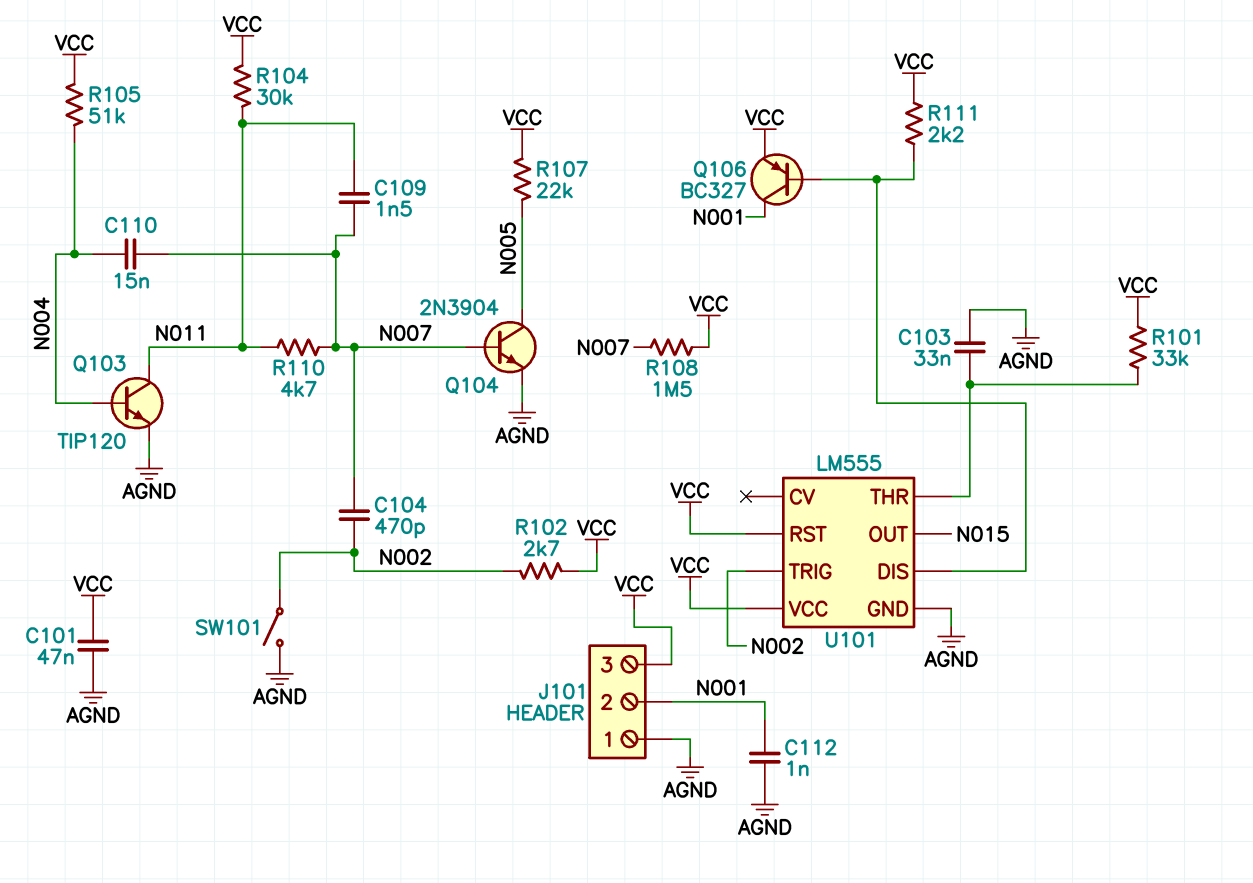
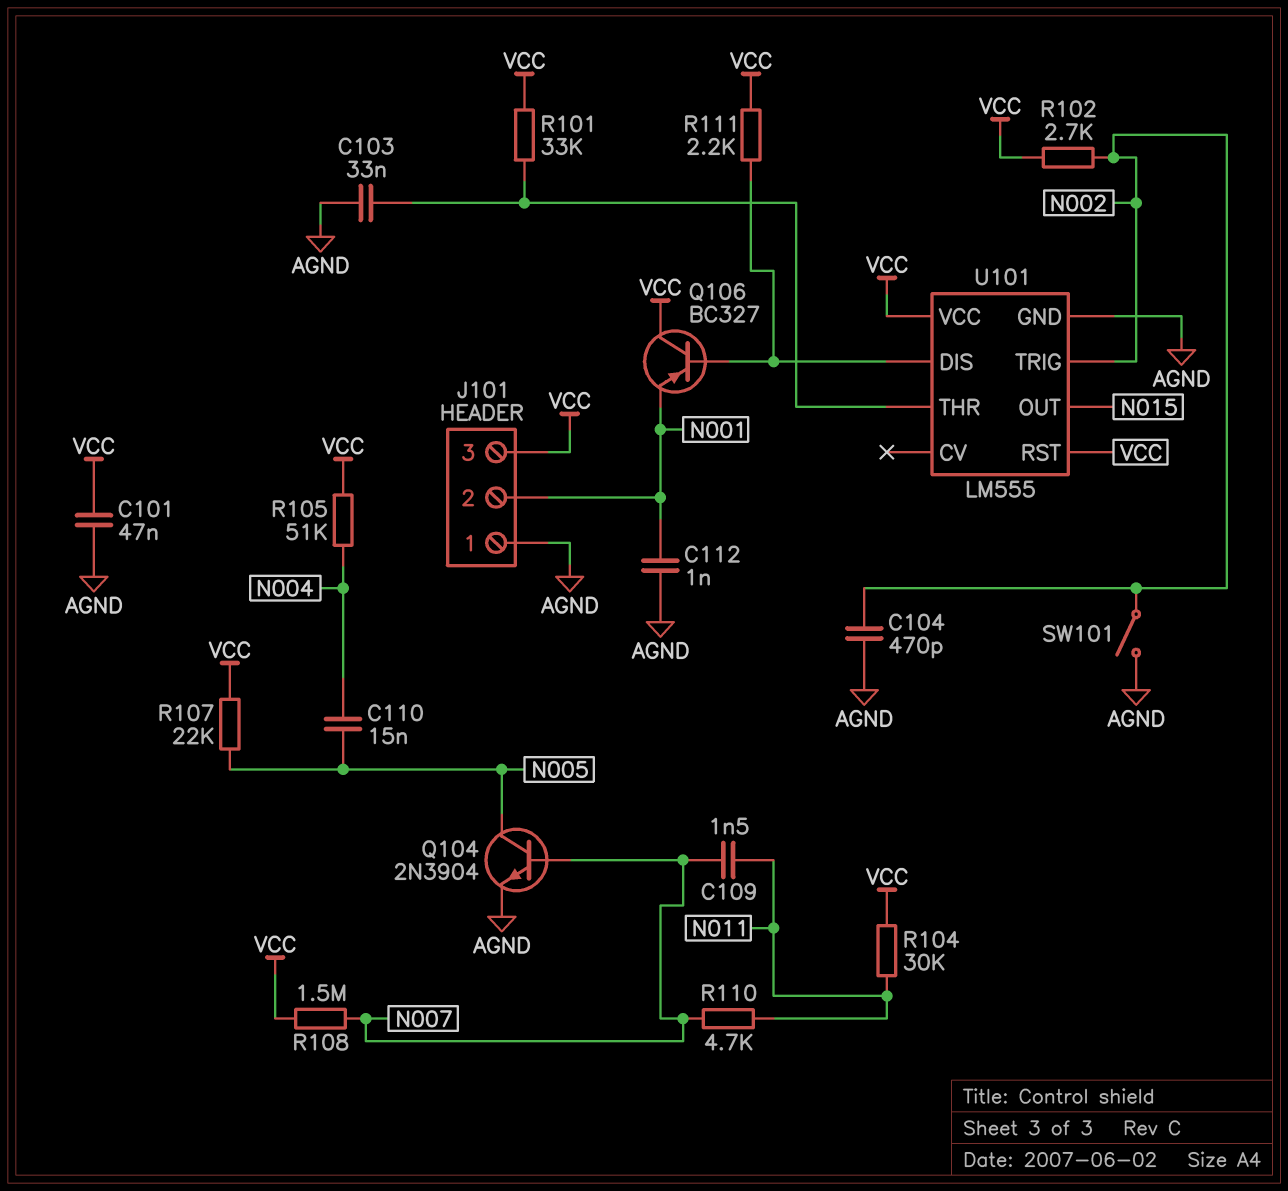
C104: 470pF (N002, N007) -> 470pF (AGND, N002)
C110: 15nF (N004, N007) -> 15nF (N004, N005)
Q103: NPN TIP120 (B N004, C N011, E AGND) -> none
Q106: PNP BC327 (B U101/DIS, C N001, E VCC) -> PNP BC327 (B U101/DIS, C VCC, E N001)

